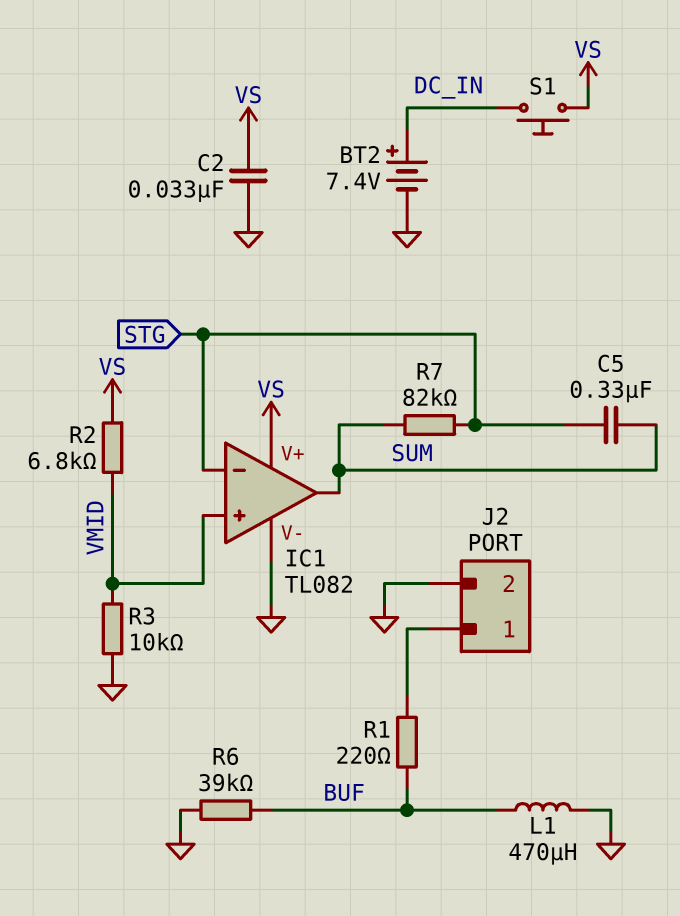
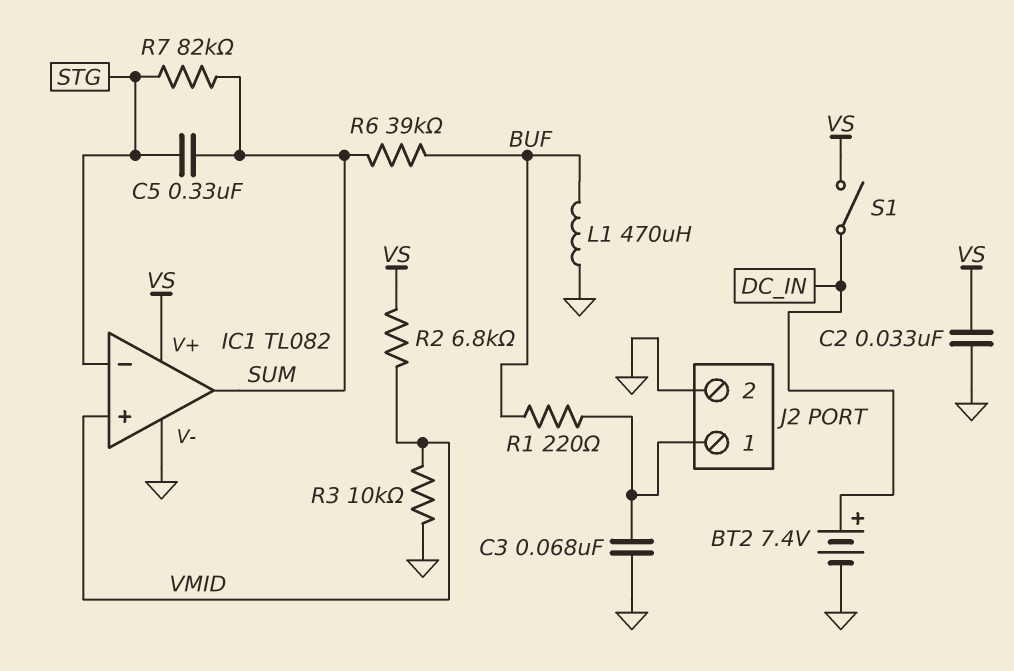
C3: none -> 68nF (GND, J2/1)
R6: 39k (BUF, GND) -> 39k (BUF, SUM)
S1: button (DC_IN, VS) -> switch (DC_IN, VS)

